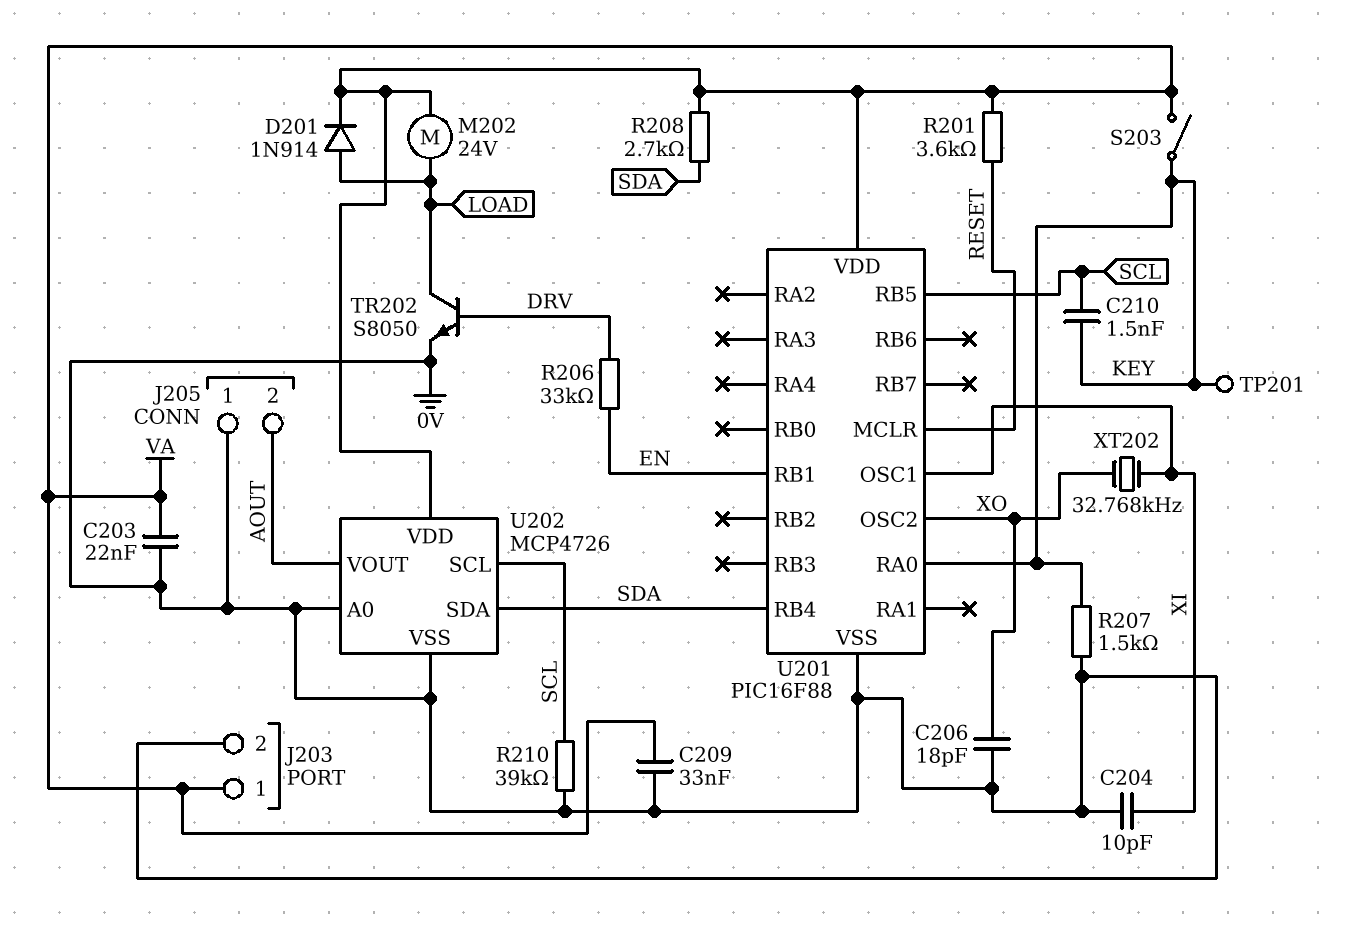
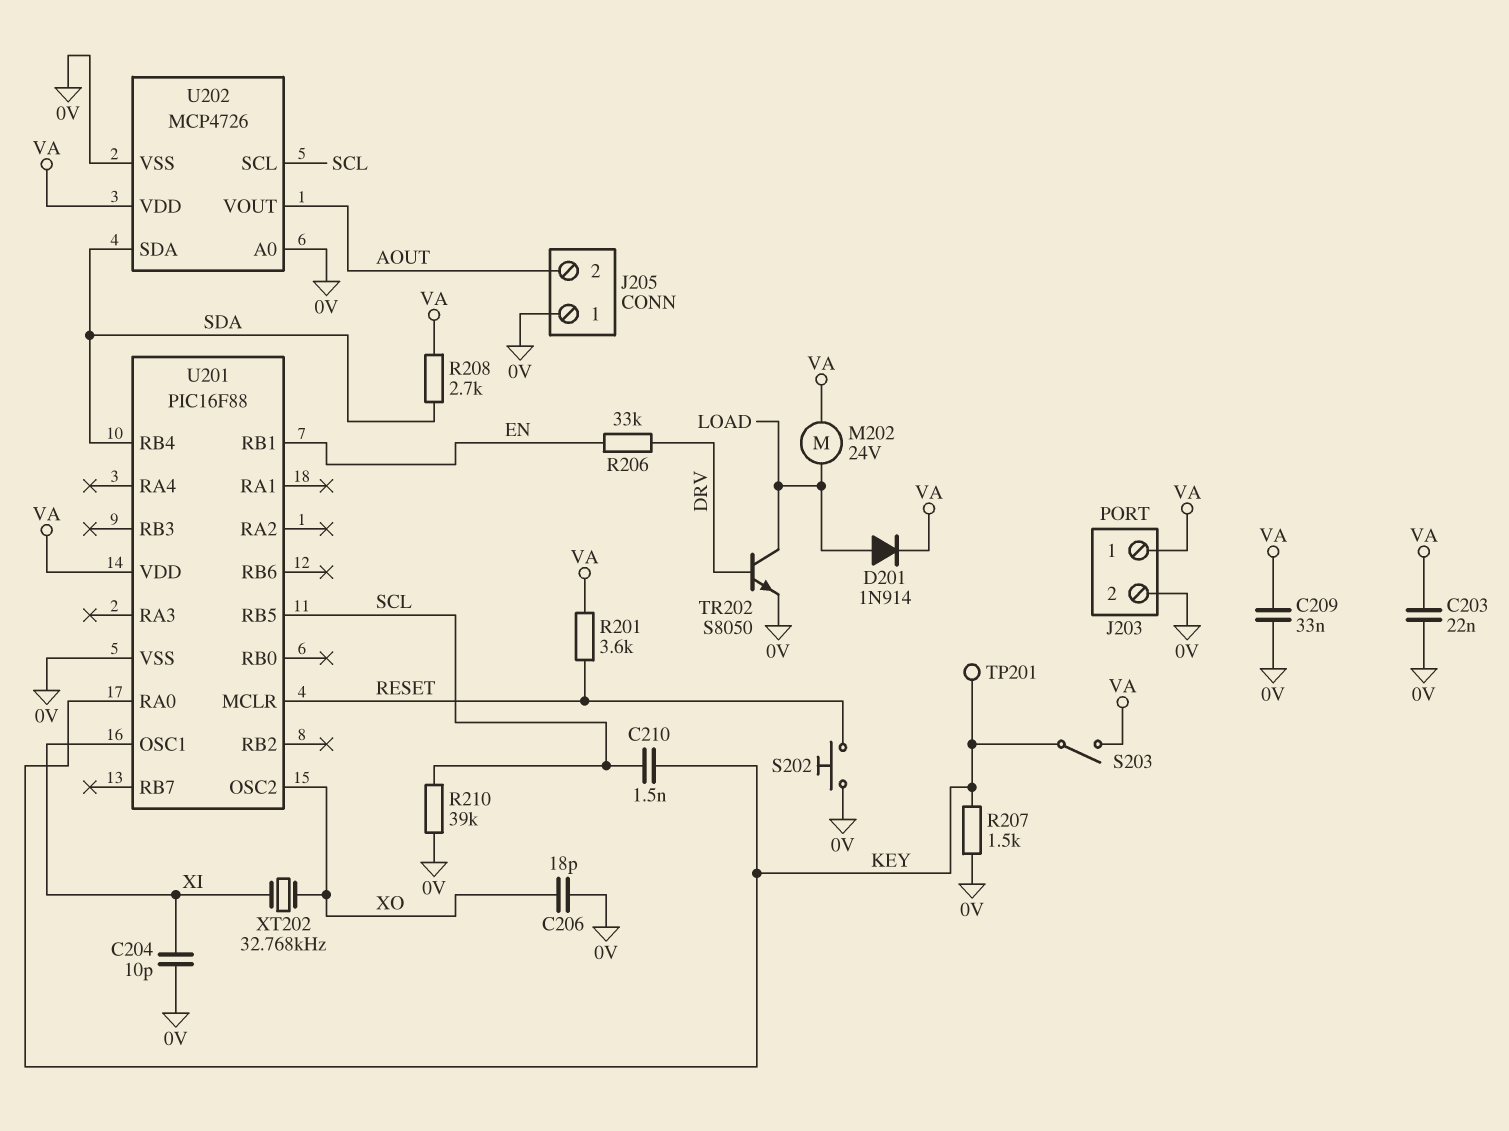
S202: none -> button (0V, RESET)

